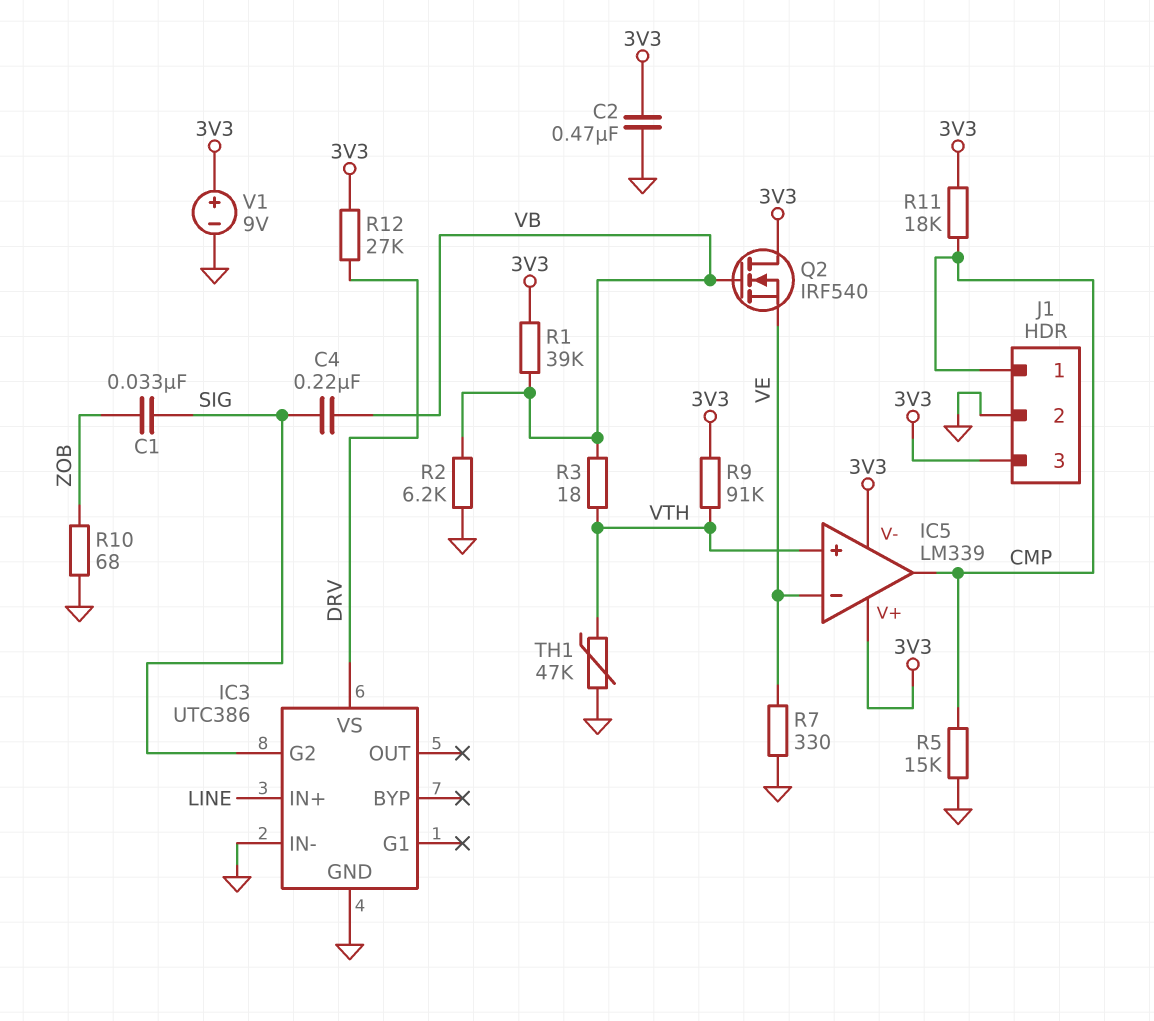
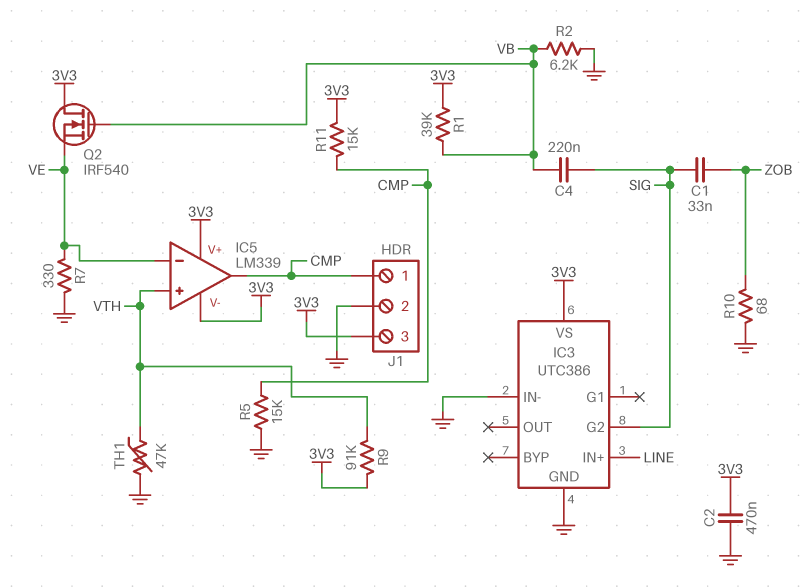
IC3 pin VS: DRV -> 3V3
R3: 18 (VB, VTH) -> none
R11: 18k (3V3, CMP) -> 15k (3V3, CMP)
R12: 27k (3V3, DRV) -> none
V1: 9V (plus 3V3, minus GND) -> none

